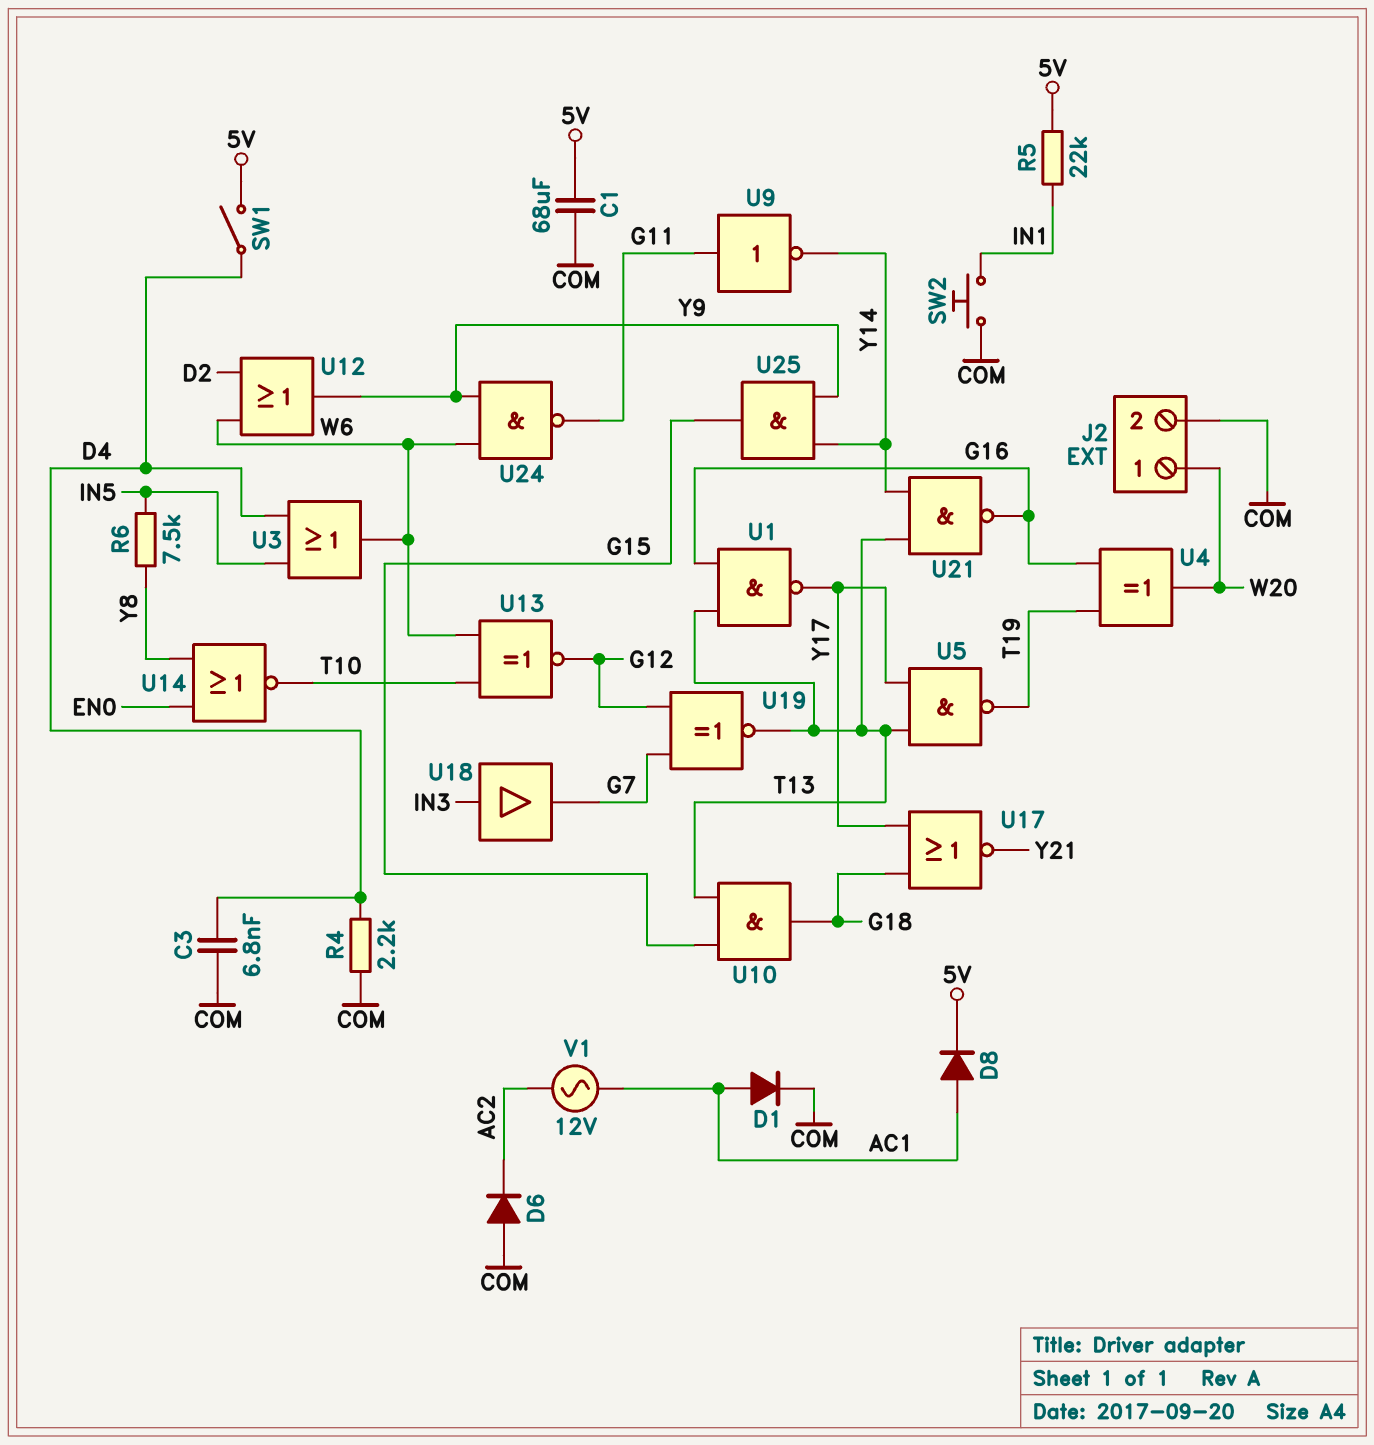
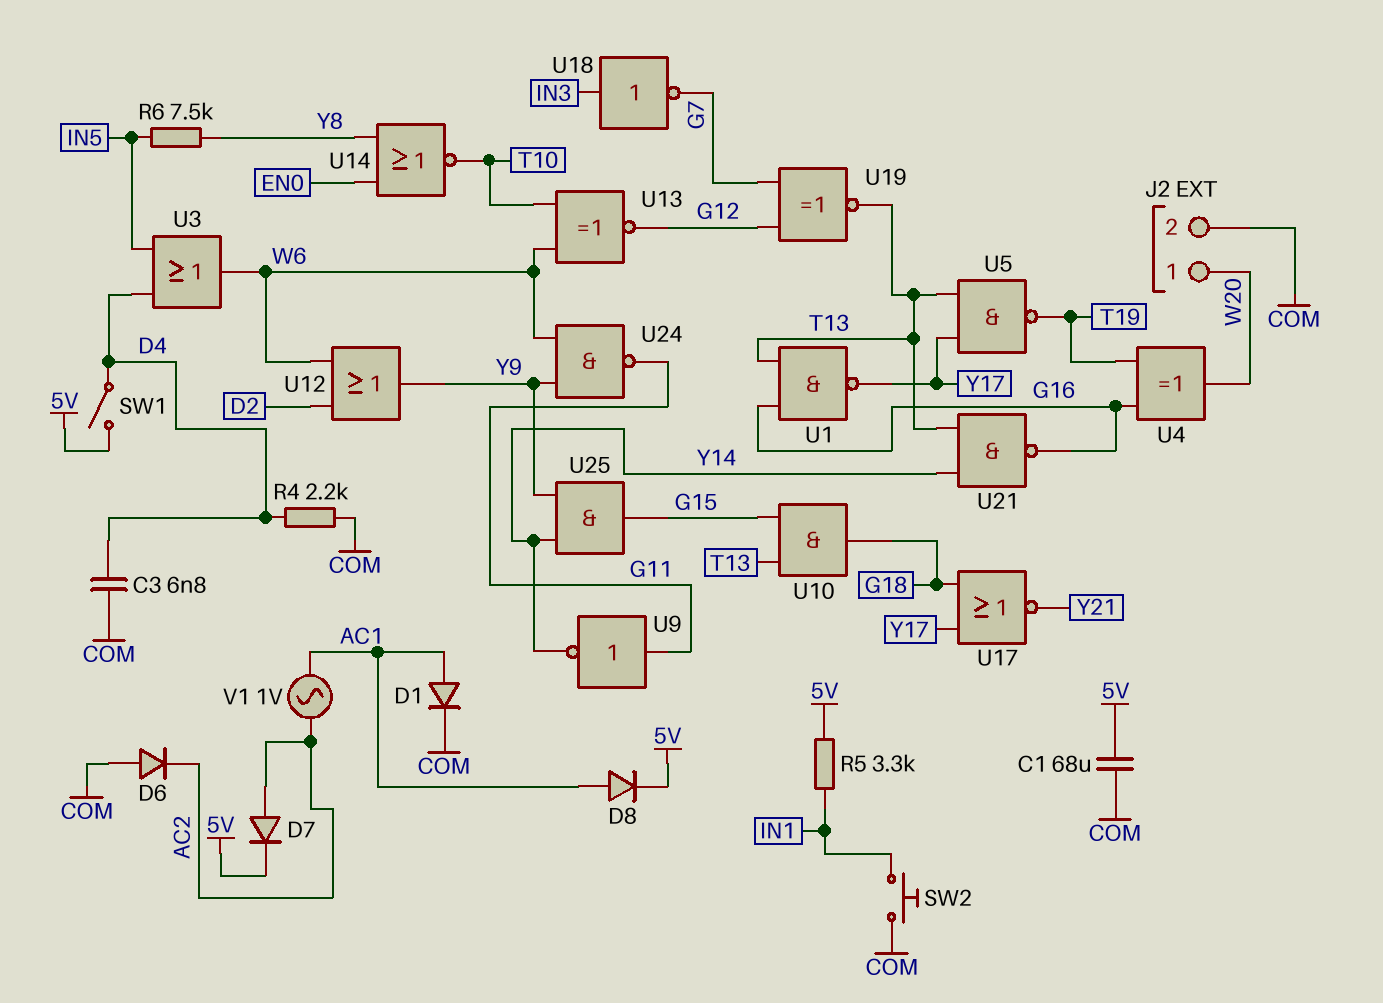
D7: none -> diode (A AC2, K 5V)
R5: 22k (5V, IN1) -> 3.3k (5V, IN1)
U18: buffer (in IN3, out G7) -> NOT (in IN3, out G7)
V1: AC 12V (AC1, AC2) -> AC 1V (AC1, AC2)

